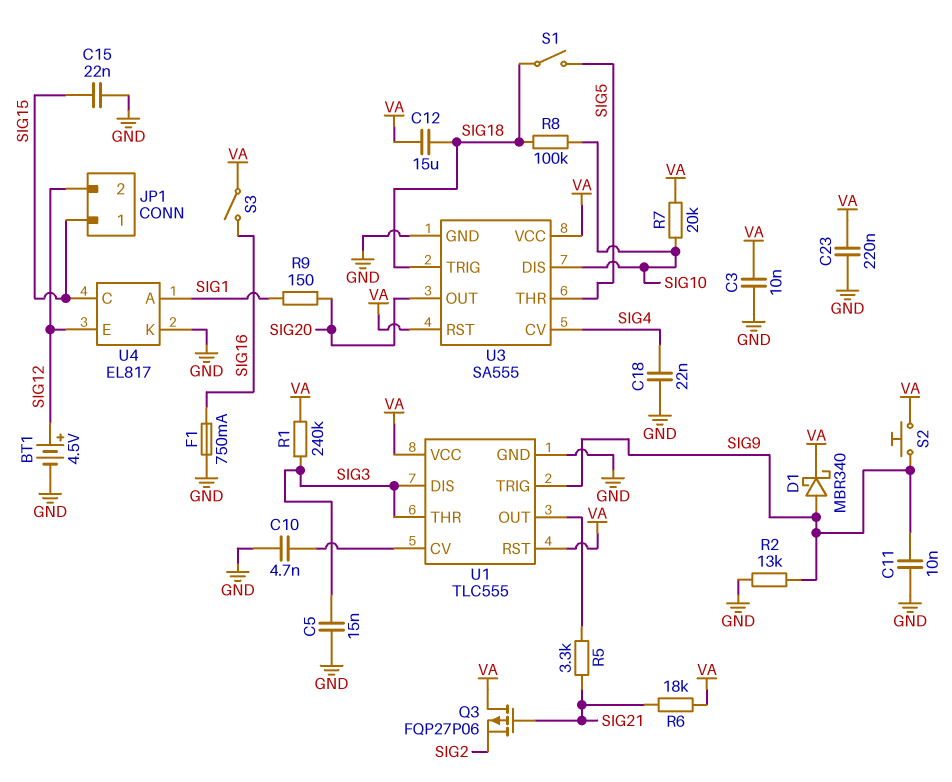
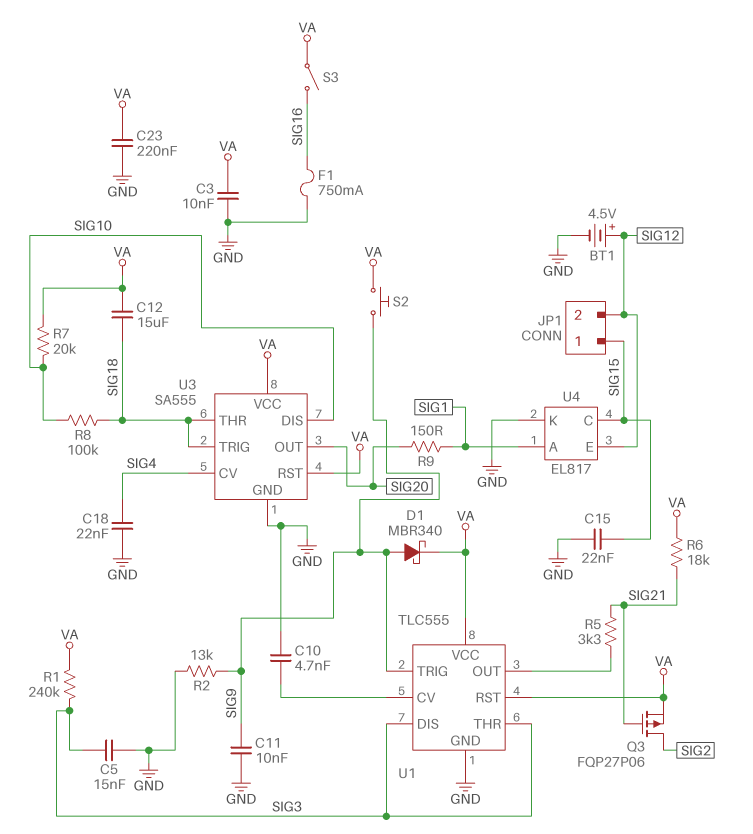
Q3: PMOS FQP27P06 (G SIG21, D VA, S SIG2) -> PMOS FQP27P06 (G SIG21, D SIG2, S VA)
S1: switch (SIG5, SIG18) -> none
U3 pin THR: SIG5 -> SIG18

